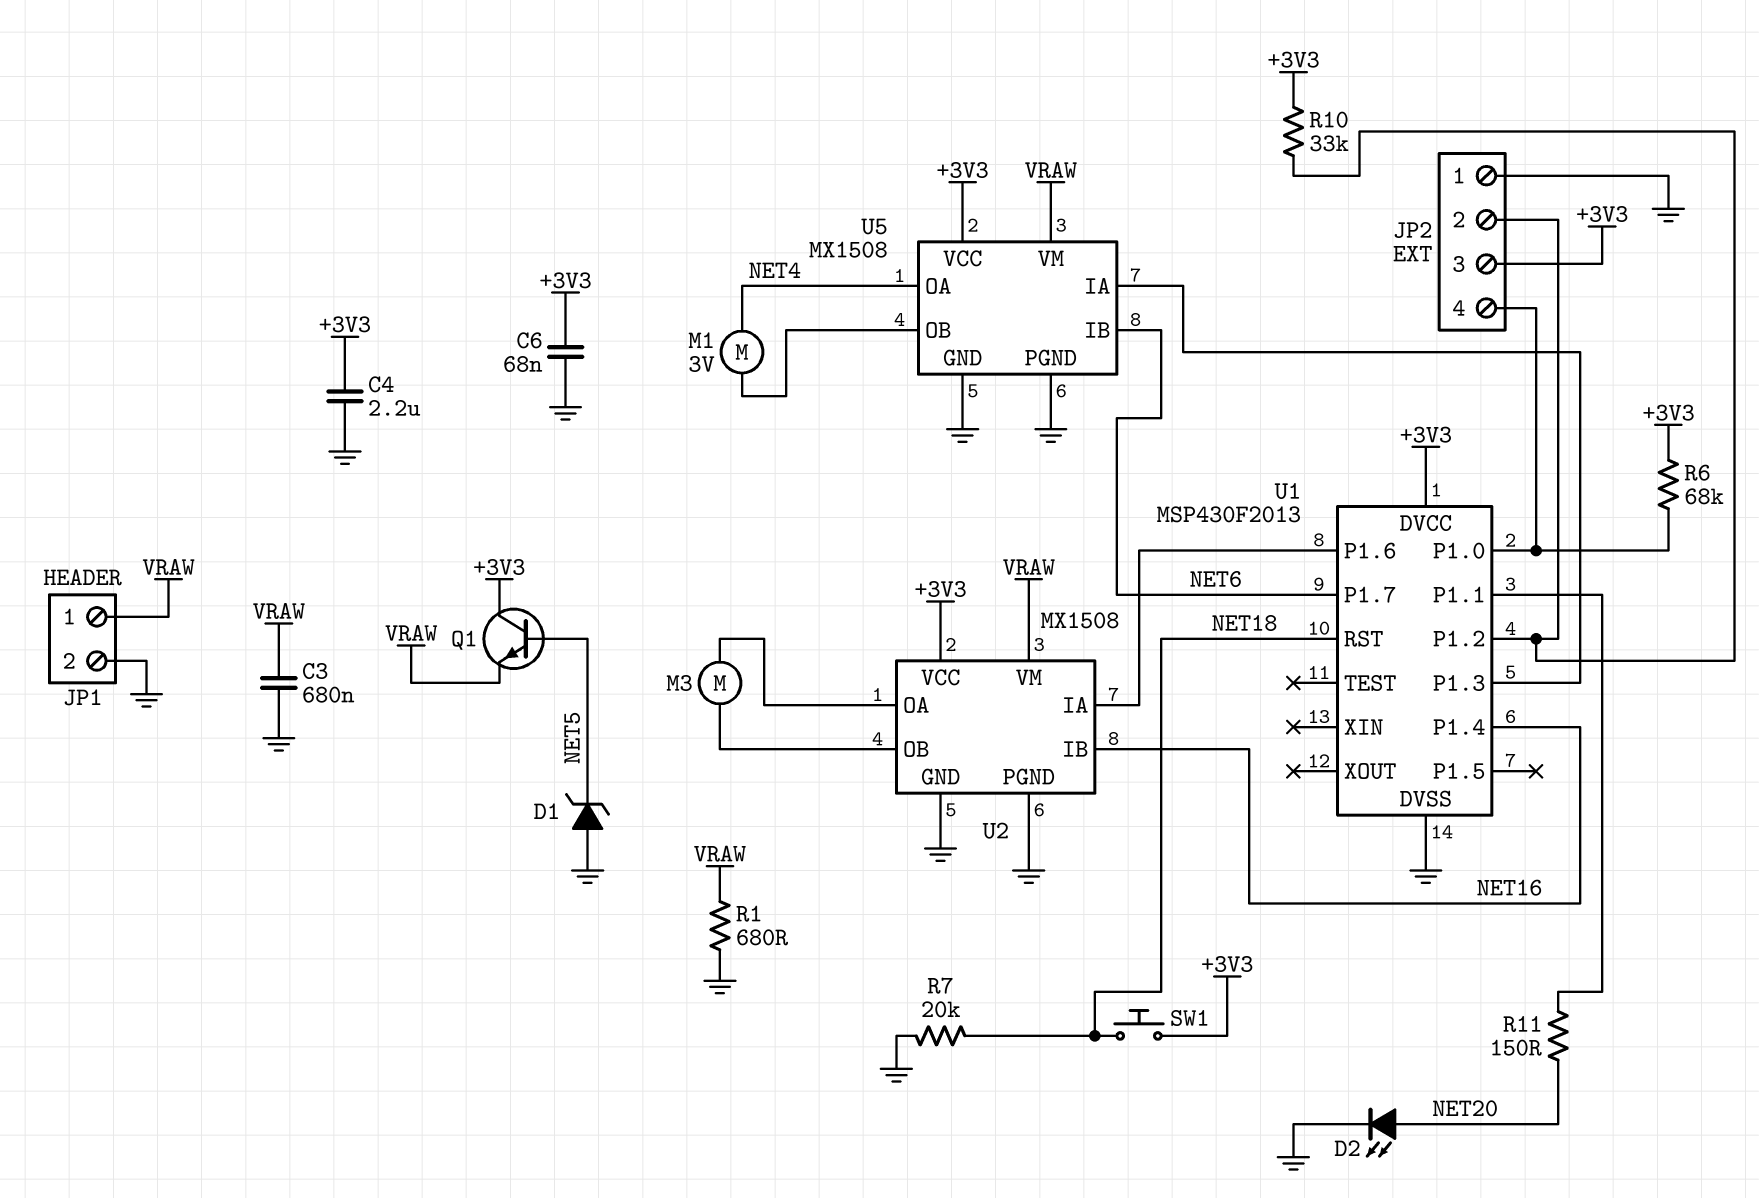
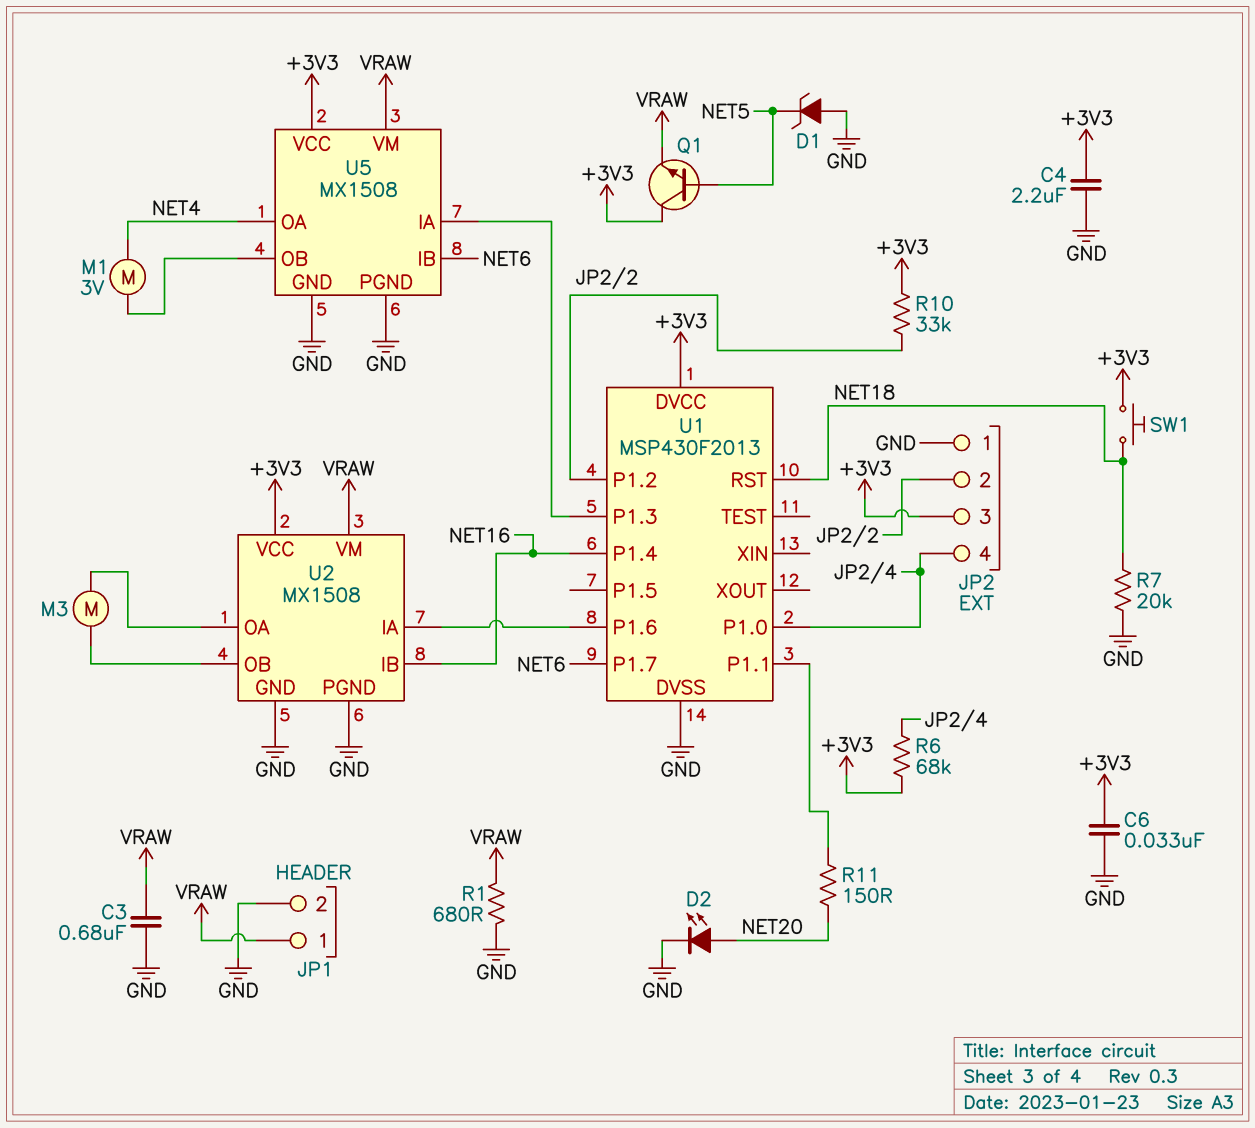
C6: 68nF (+3V3, GND) -> 33nF (+3V3, GND)

